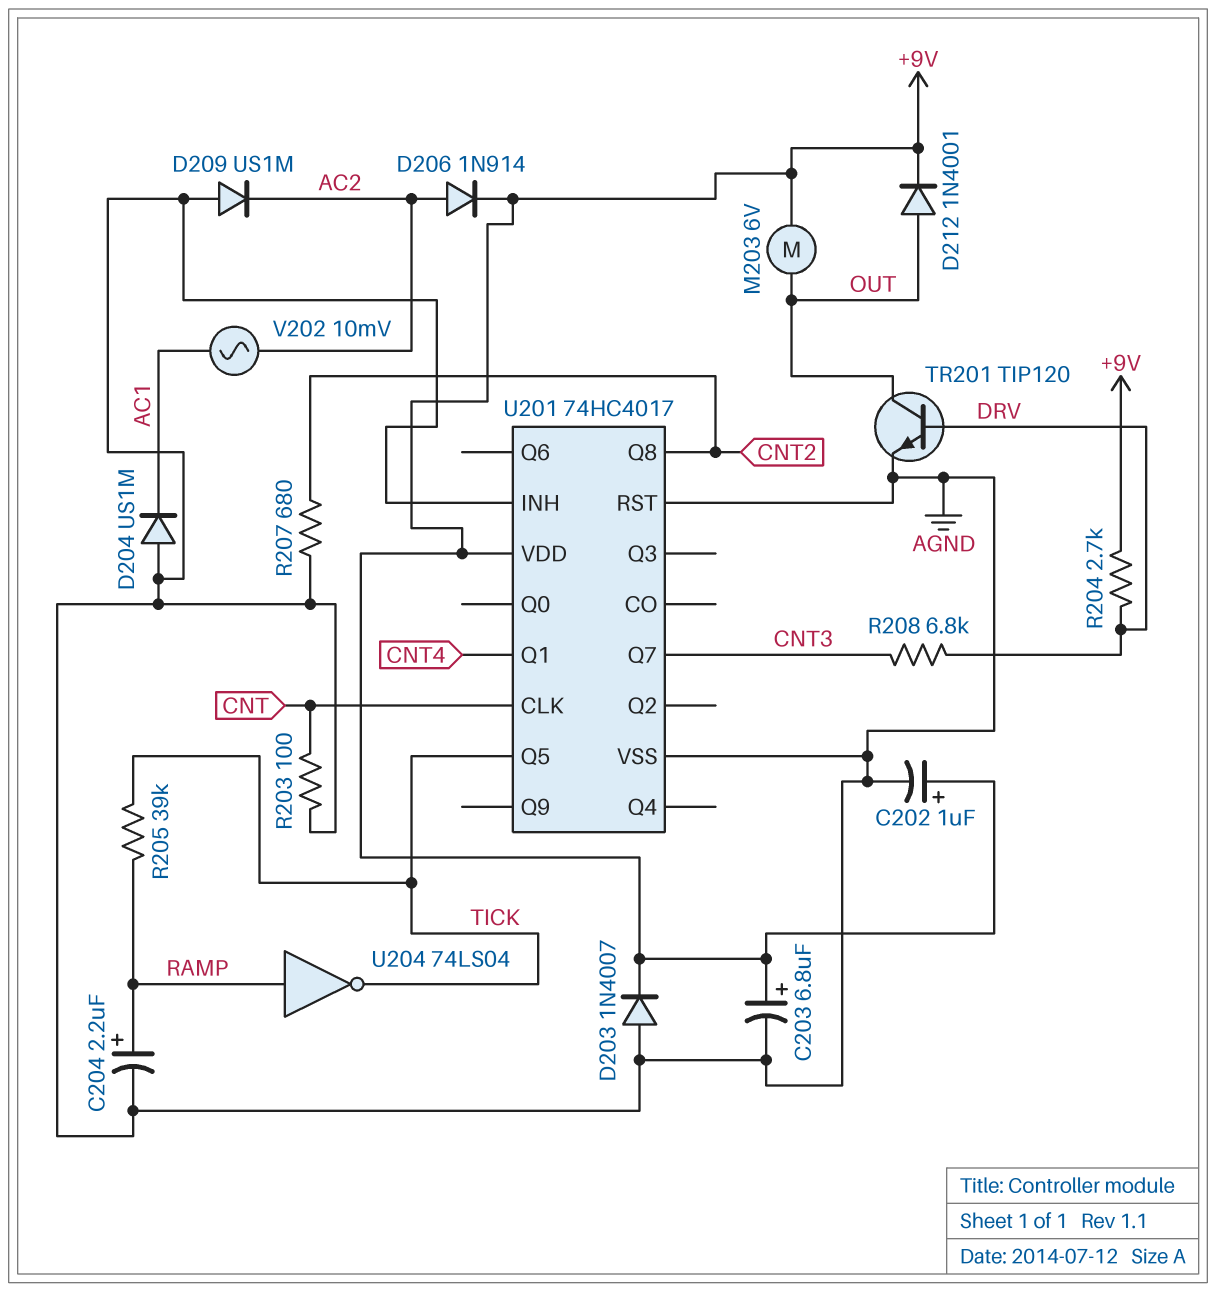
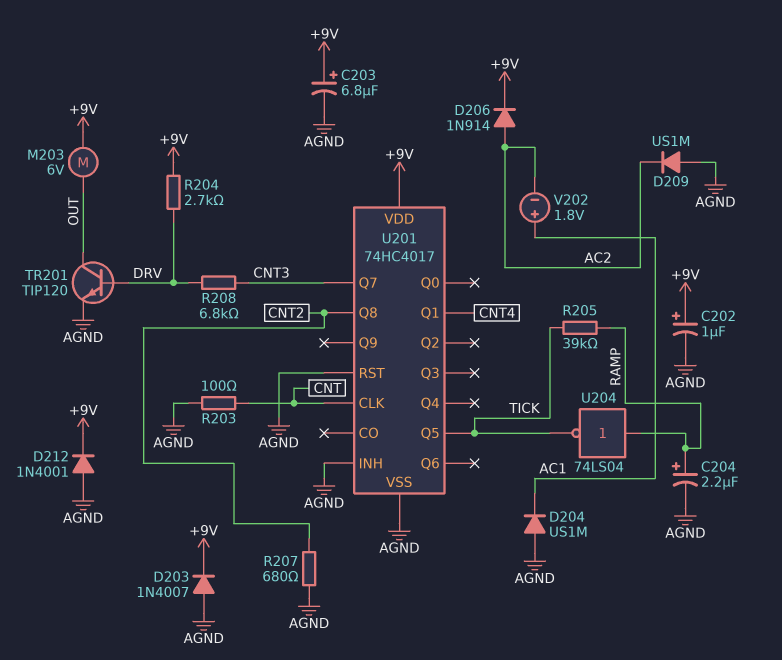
D212: diode 1N4001 (A OUT, K +9V) -> diode 1N4001 (A AGND, K +9V)
V202: AC 10mV (AC1, AC2) -> 1.8V (plus AC1, minus AC2)

